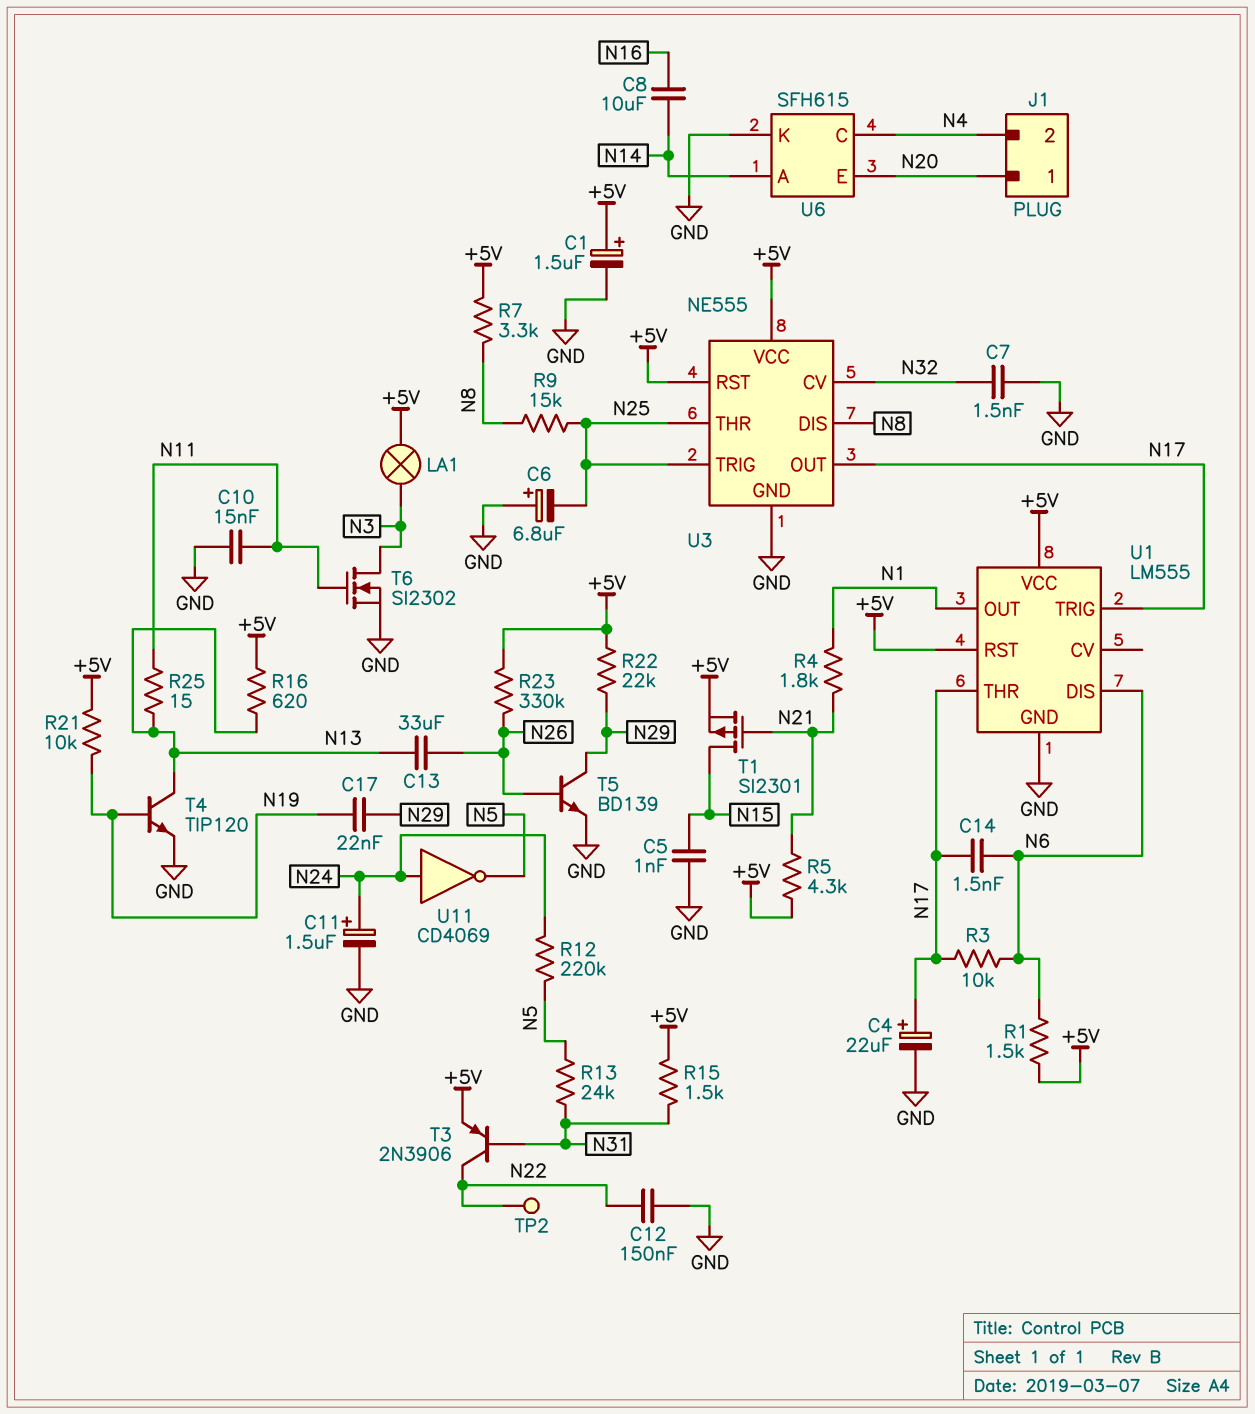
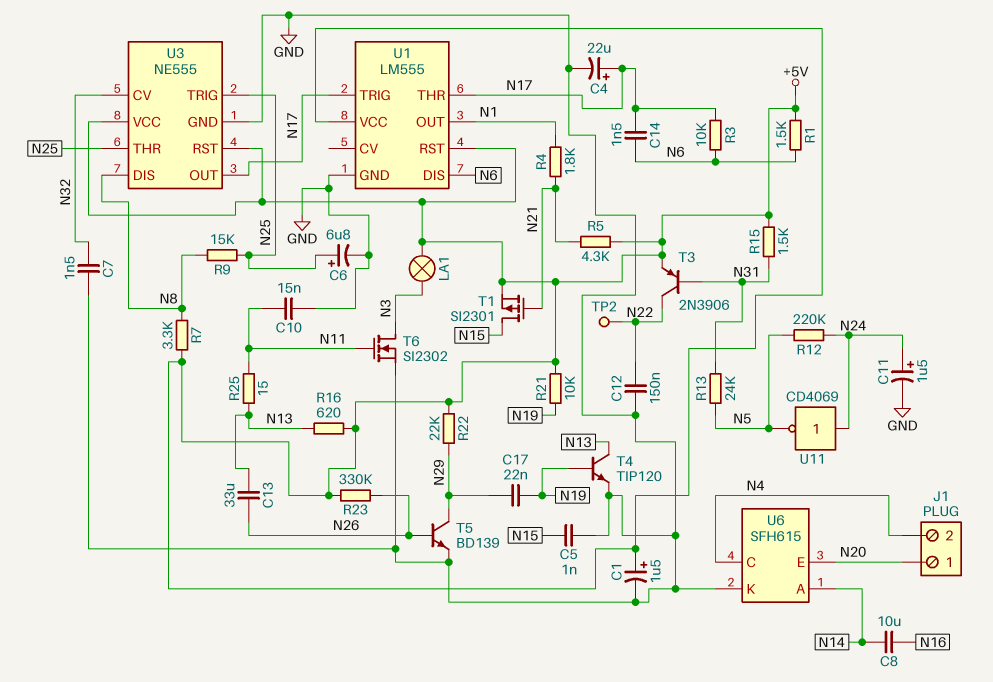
C6: 6.8uF (plus GND, minus N25) -> 6.8uF (plus N25, minus GND)

